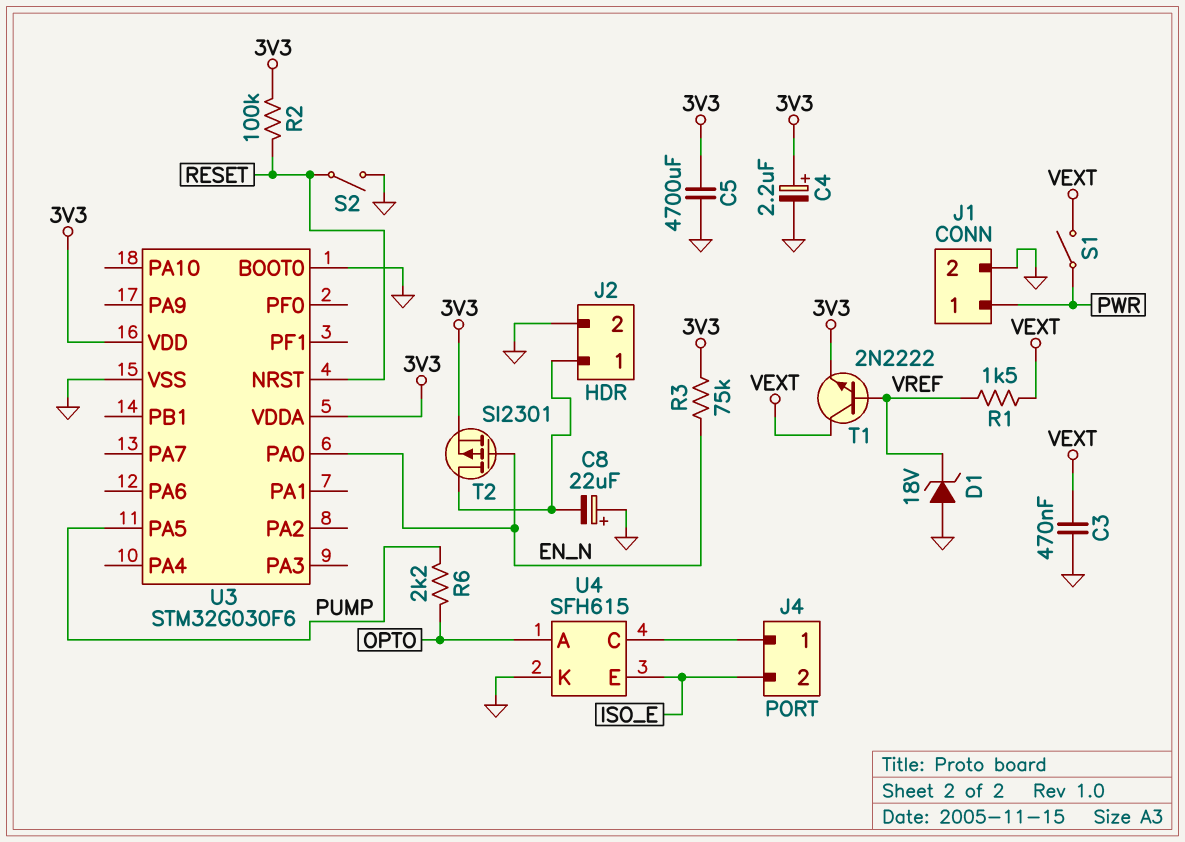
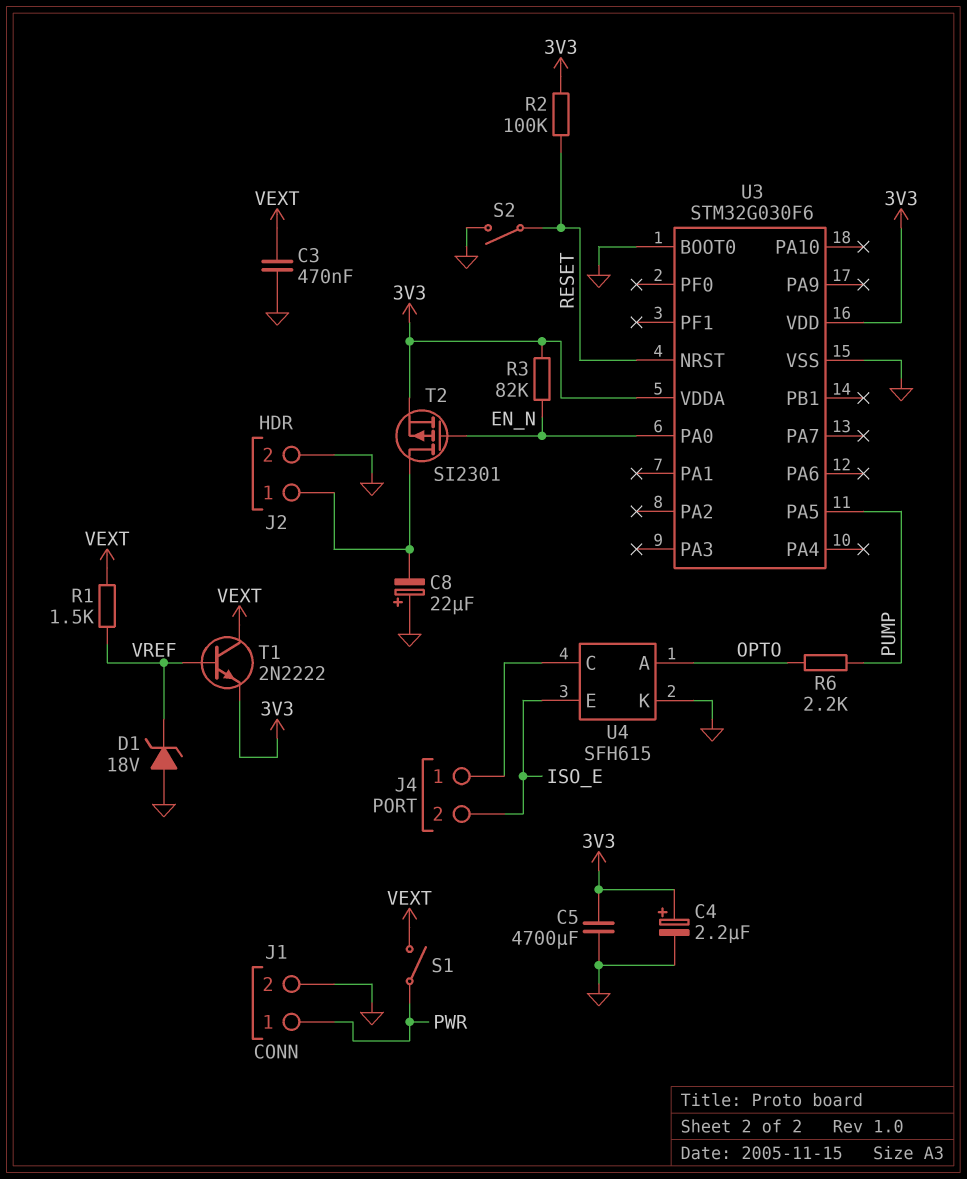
R3: 75k (3V3, EN_N) -> 82k (3V3, EN_N)

